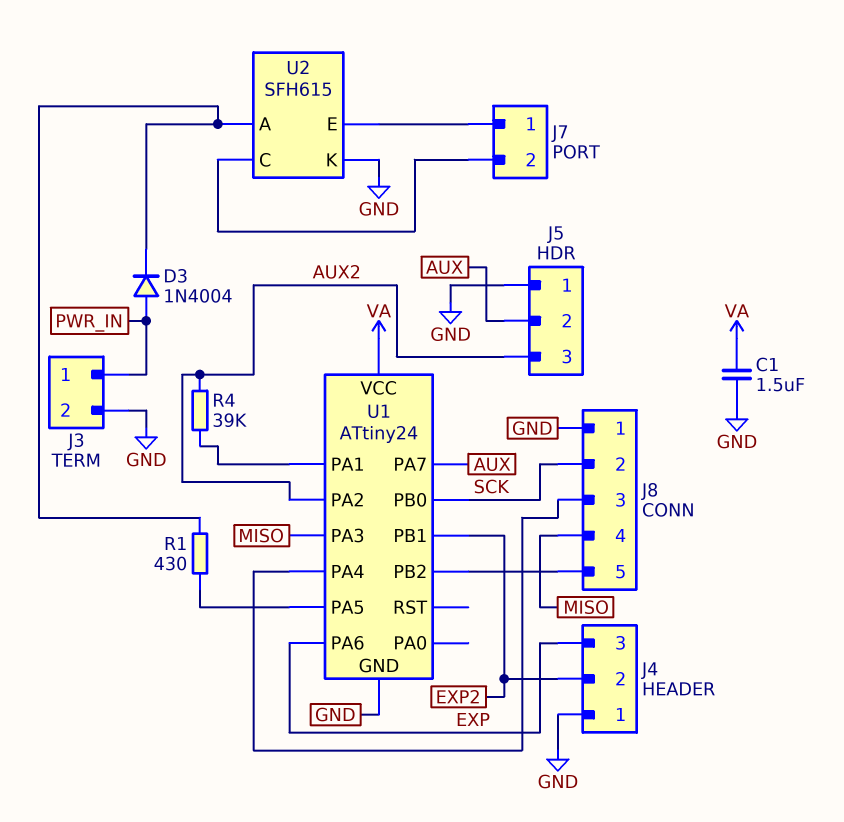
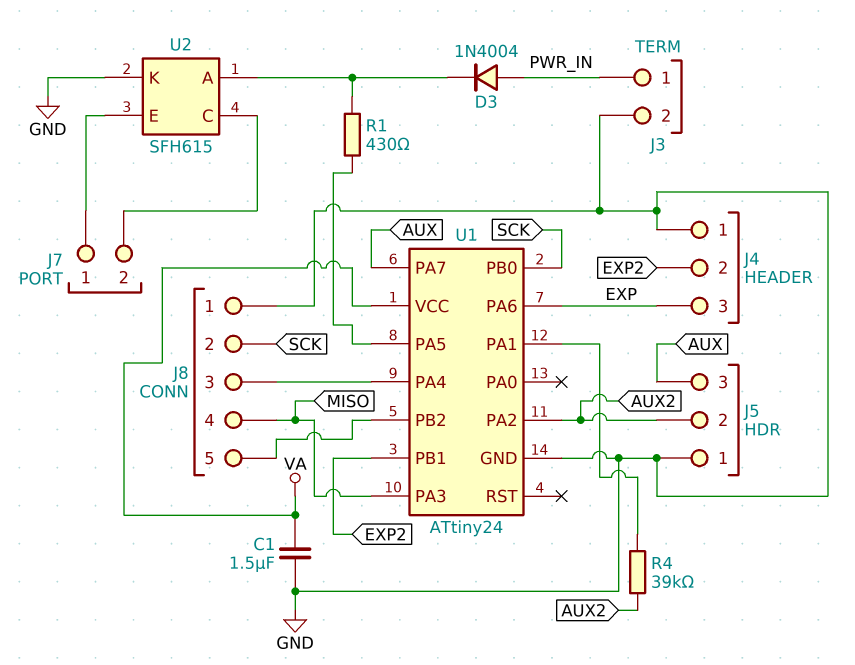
J5 pin 2: AUX -> AUX2
J5 pin 3: AUX2 -> AUX

